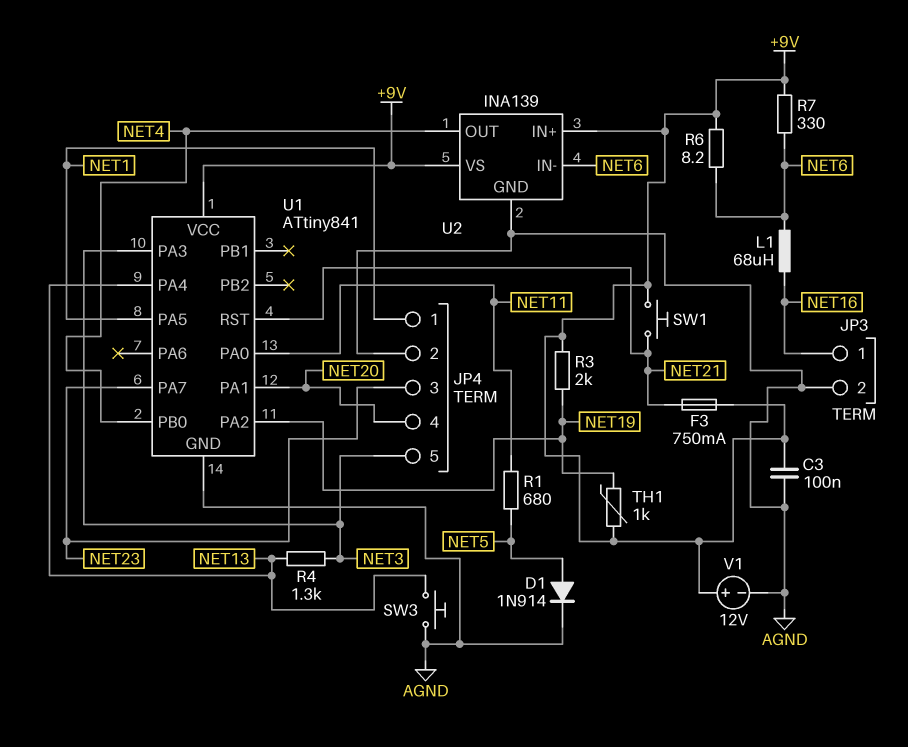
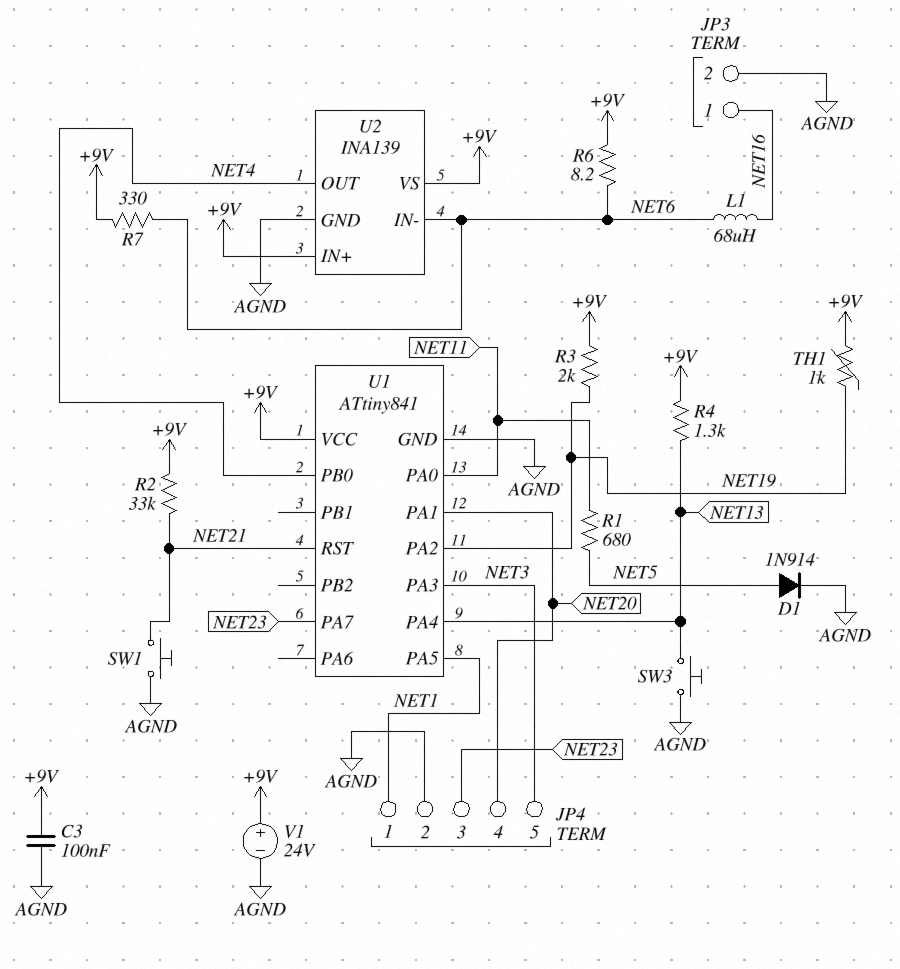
F3: 750mA (+9V, NET21) -> none
R2: none -> 33k (+9V, NET21)
R4: 1.3k (NET3, NET13) -> 1.3k (+9V, NET13)
SW1: button (+9V, NET21) -> button (AGND, NET21)
V1: 12V (plus +9V, minus AGND) -> 24V (plus +9V, minus AGND)

